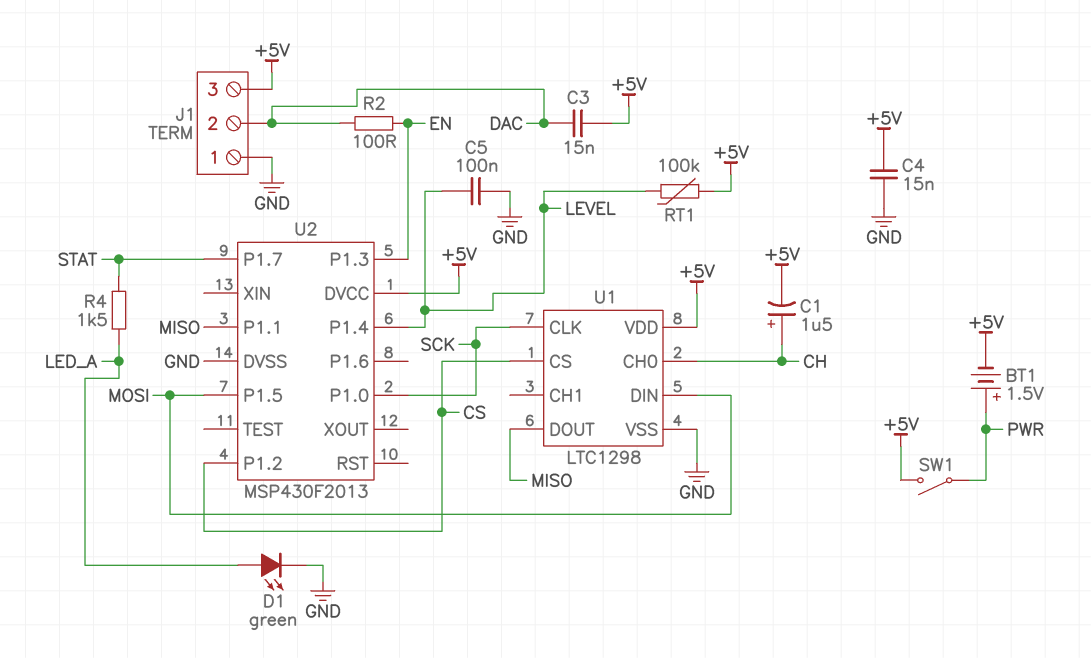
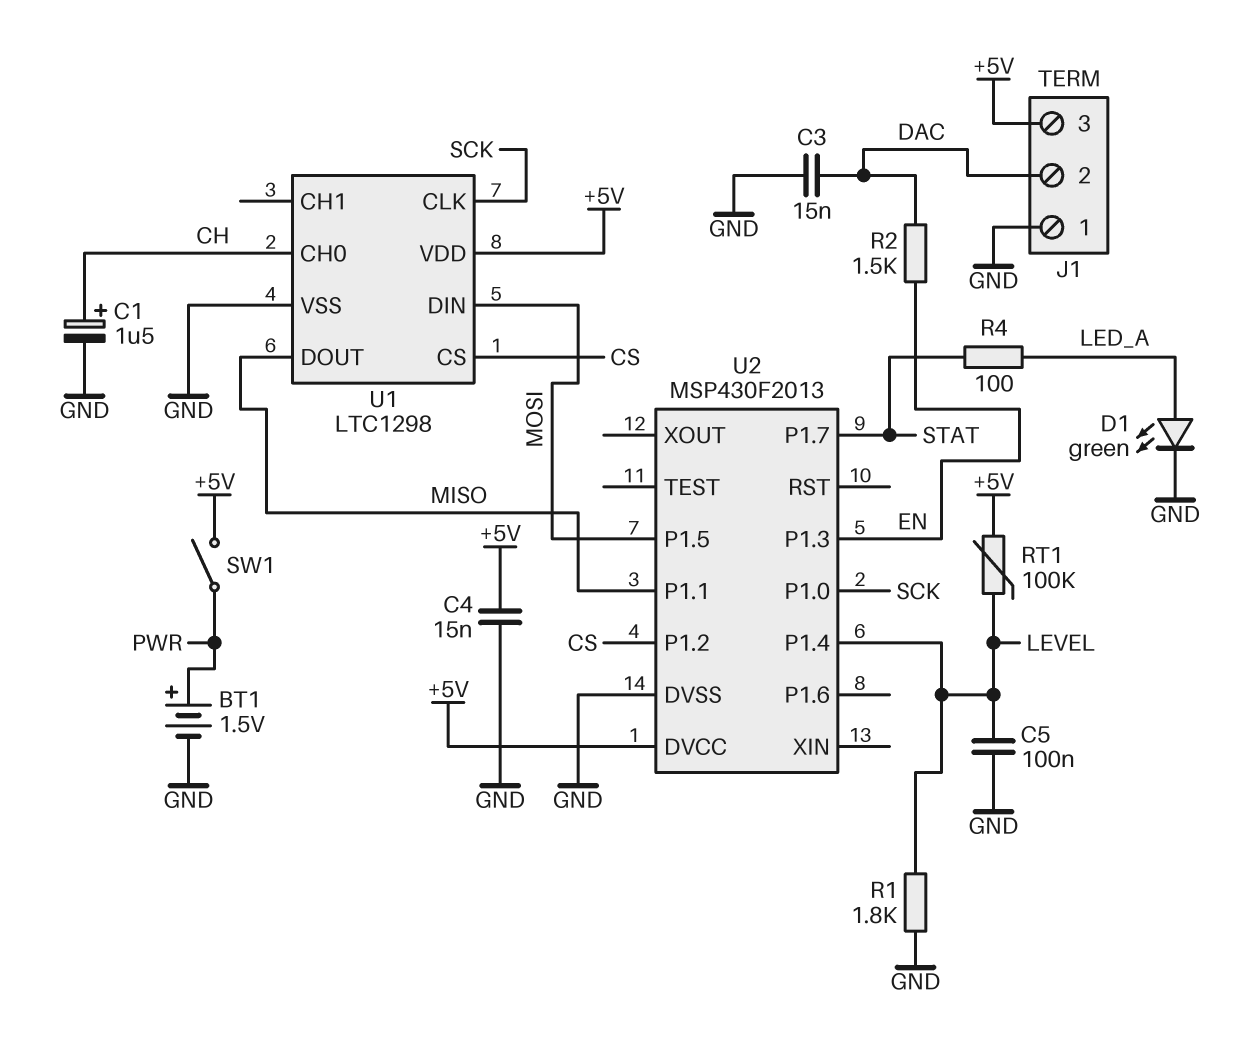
BT1: 1.5V (plus PWR, minus +5V) -> 1.5V (plus PWR, minus GND)
C1: 1.5uF (plus CH, minus +5V) -> 1.5uF (plus CH, minus GND)
C3: 15nF (+5V, DAC) -> 15nF (DAC, GND)
R1: none -> 1.8k (GND, LEVEL)
R2: 100 (DAC, EN) -> 1.5k (DAC, EN)
R4: 1.5k (LED_A, STAT) -> 100 (LED_A, STAT)

